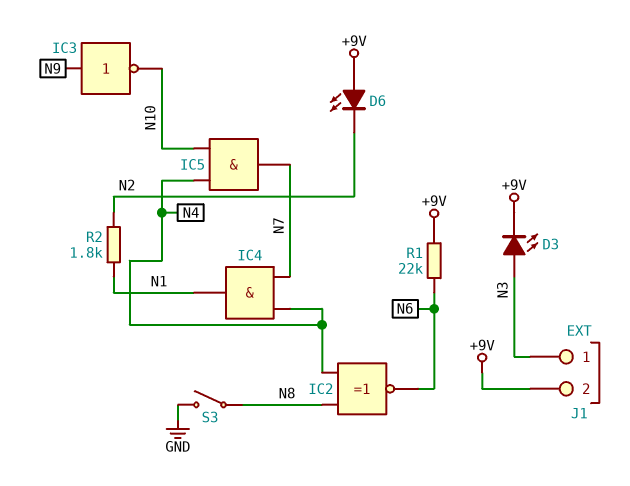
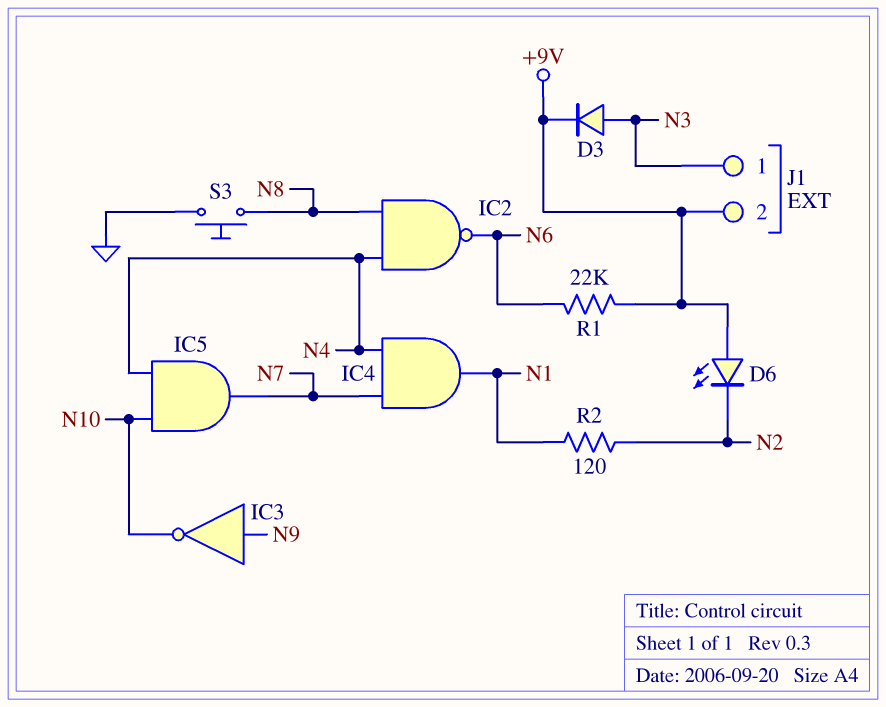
D3: LED (A N3, K +9V) -> diode (A N3, K +9V)
IC2: XNOR (in N4, in N8, out N6) -> NAND (in N4, in N8, out N6)
R2: 1.8k (N1, N2) -> 120 (N1, N2)
S3: switch (GND, N8) -> button (GND, N8)

